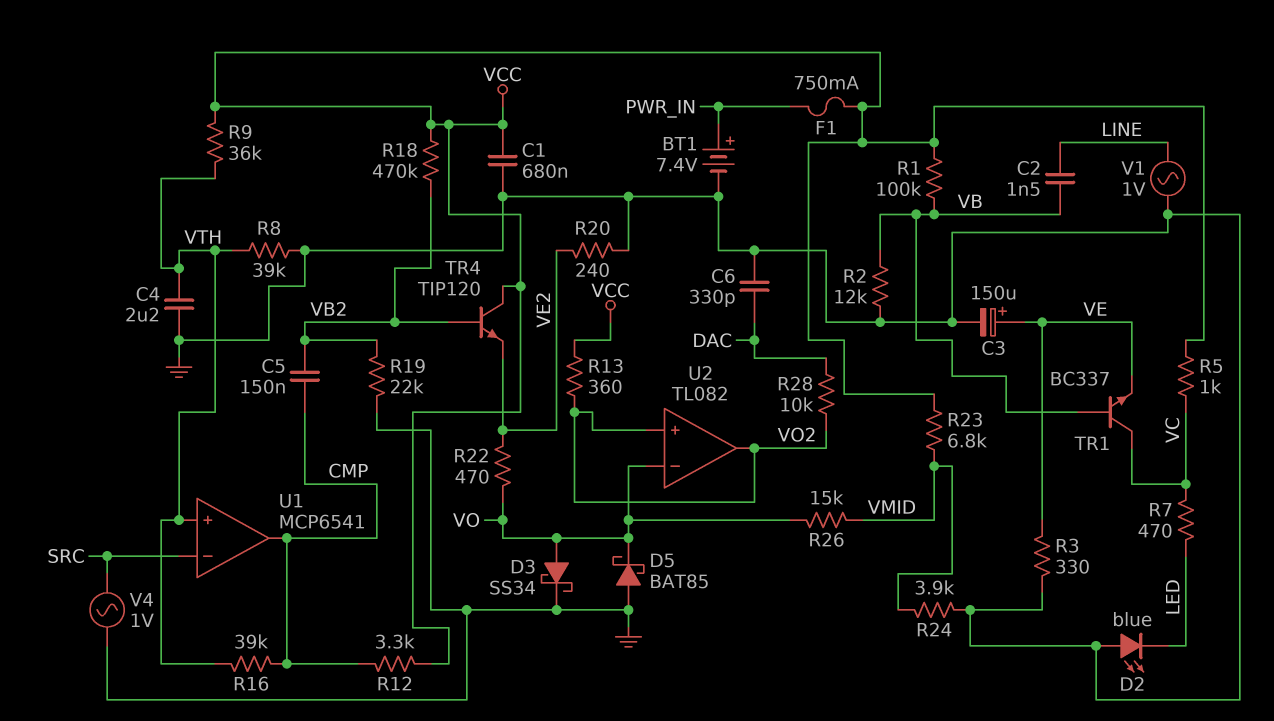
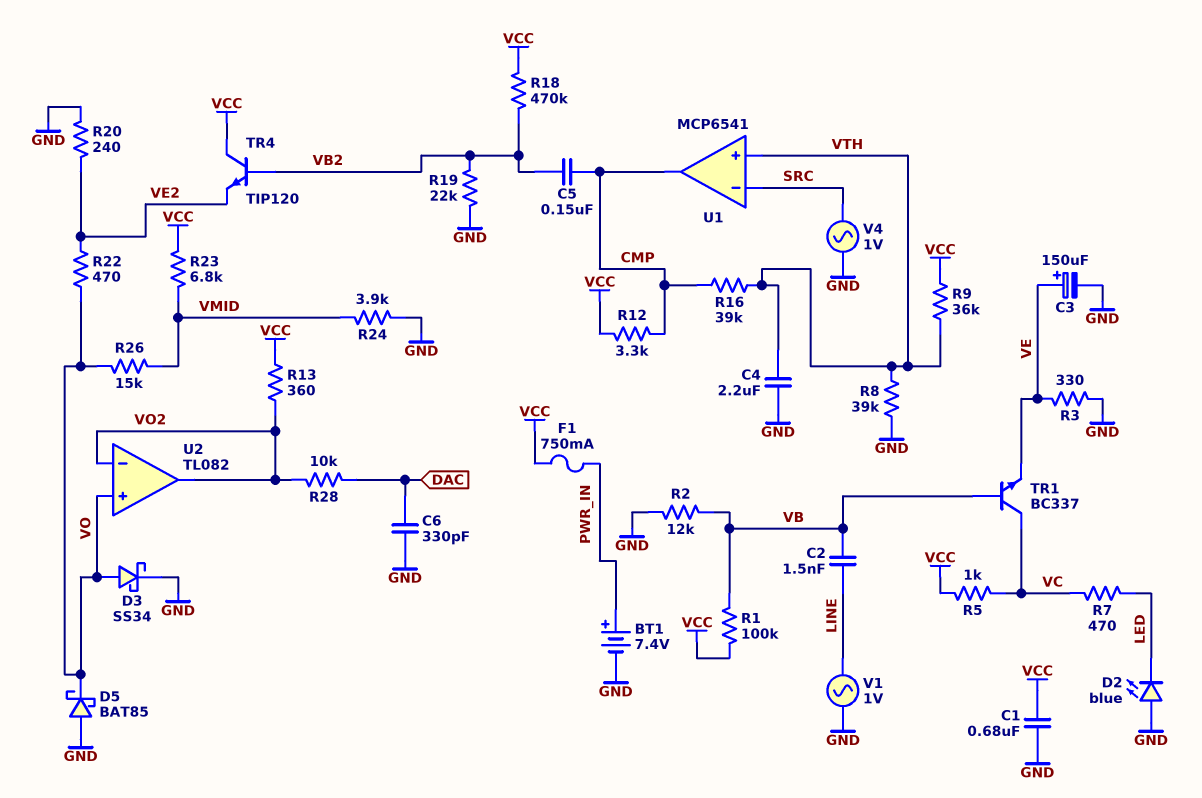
U2 pin in+: VO2 -> VO
U2 pin in-: VO -> VO2

